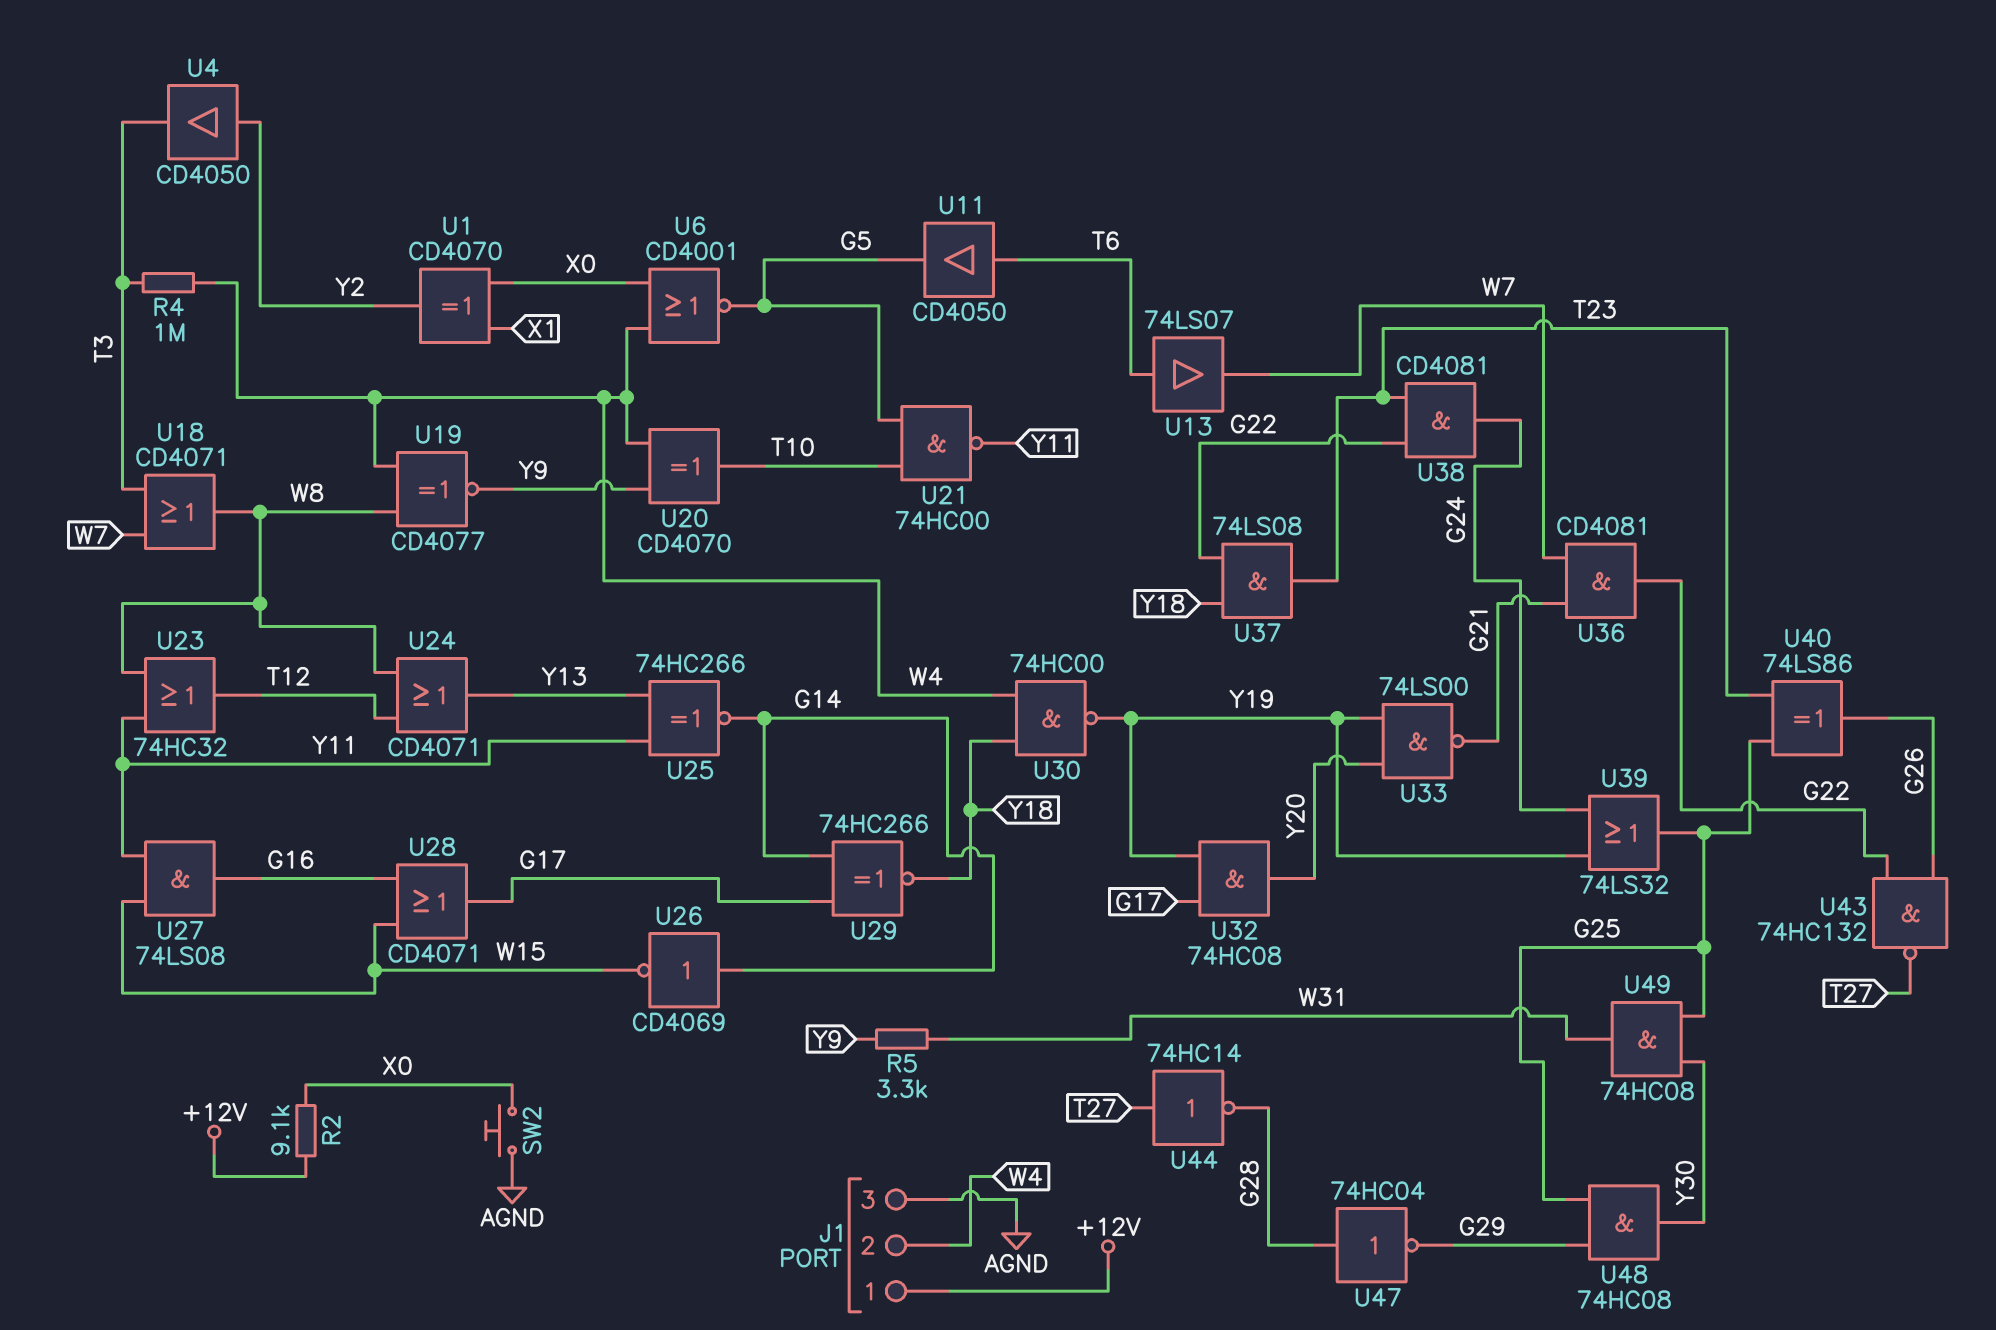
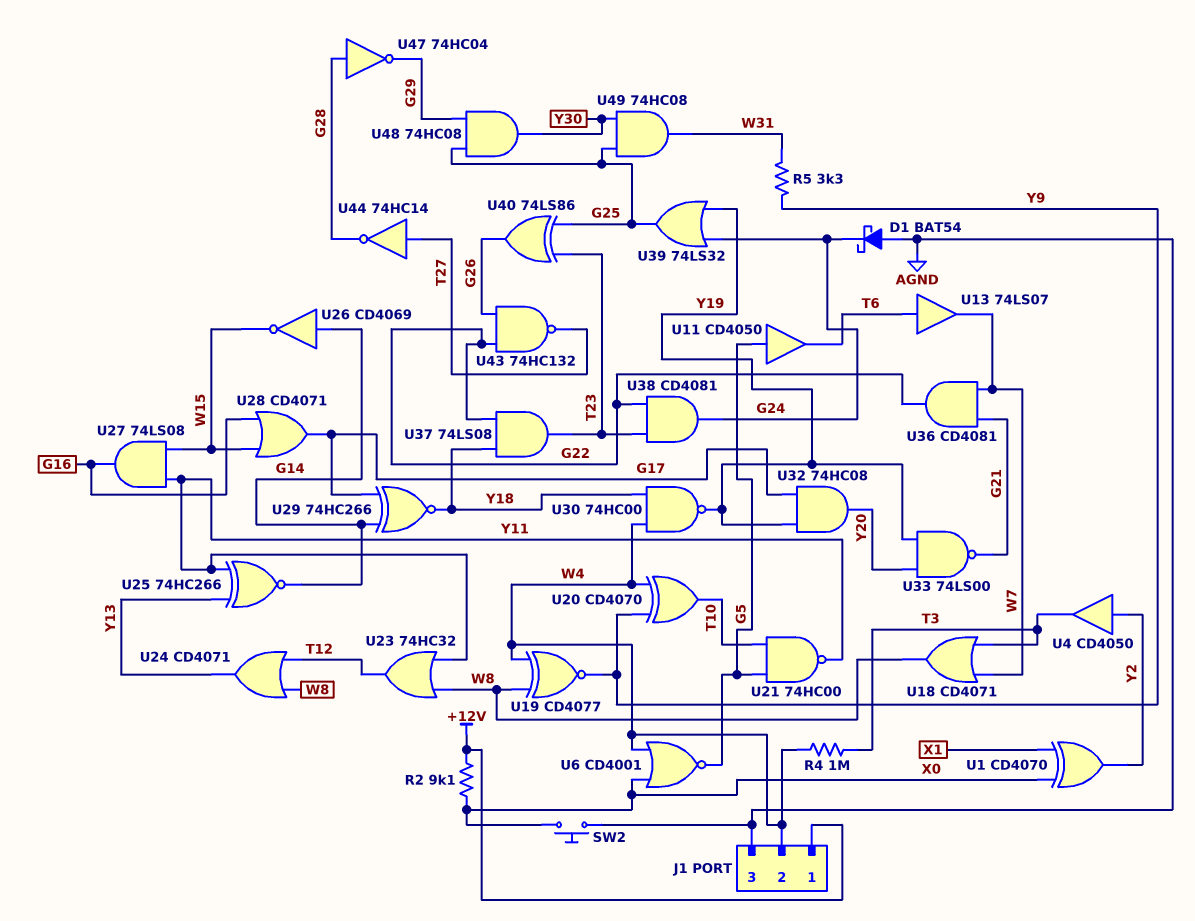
D1: none -> schottky BAT54 (A AGND, K G24)
U11: buffer CD4050 (in T6, out G5) -> buffer CD4050 (in G5, out T6)

